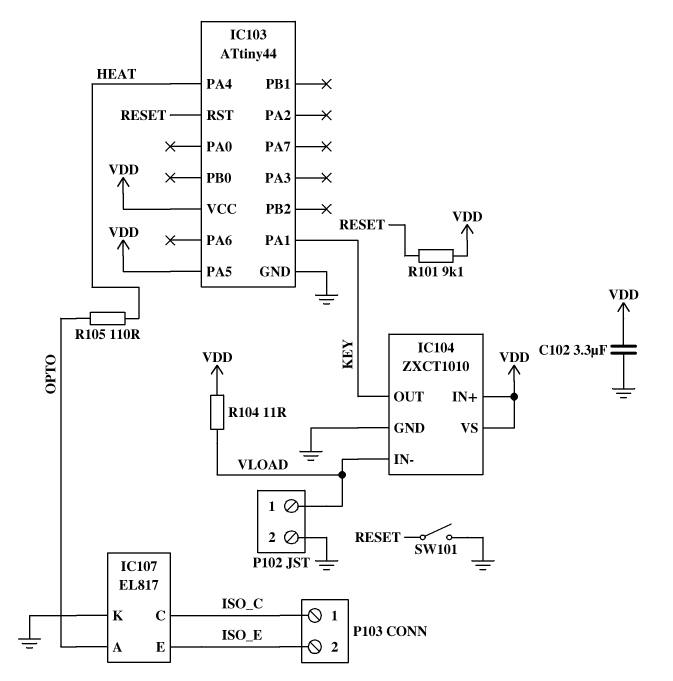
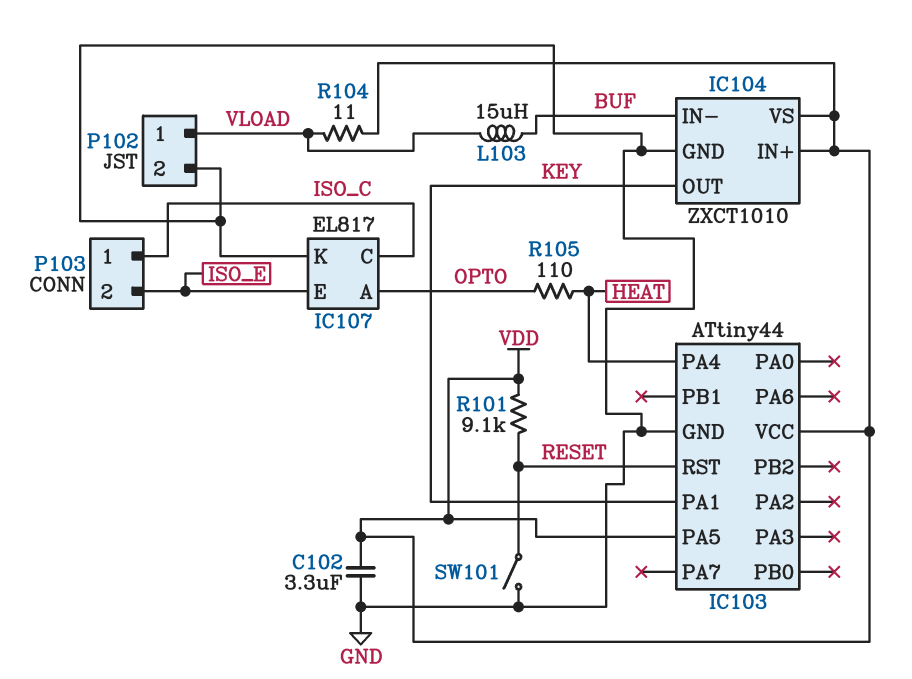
IC104 pin IN-: VLOAD -> BUF
L103: none -> 15uH (BUF, VLOAD)

